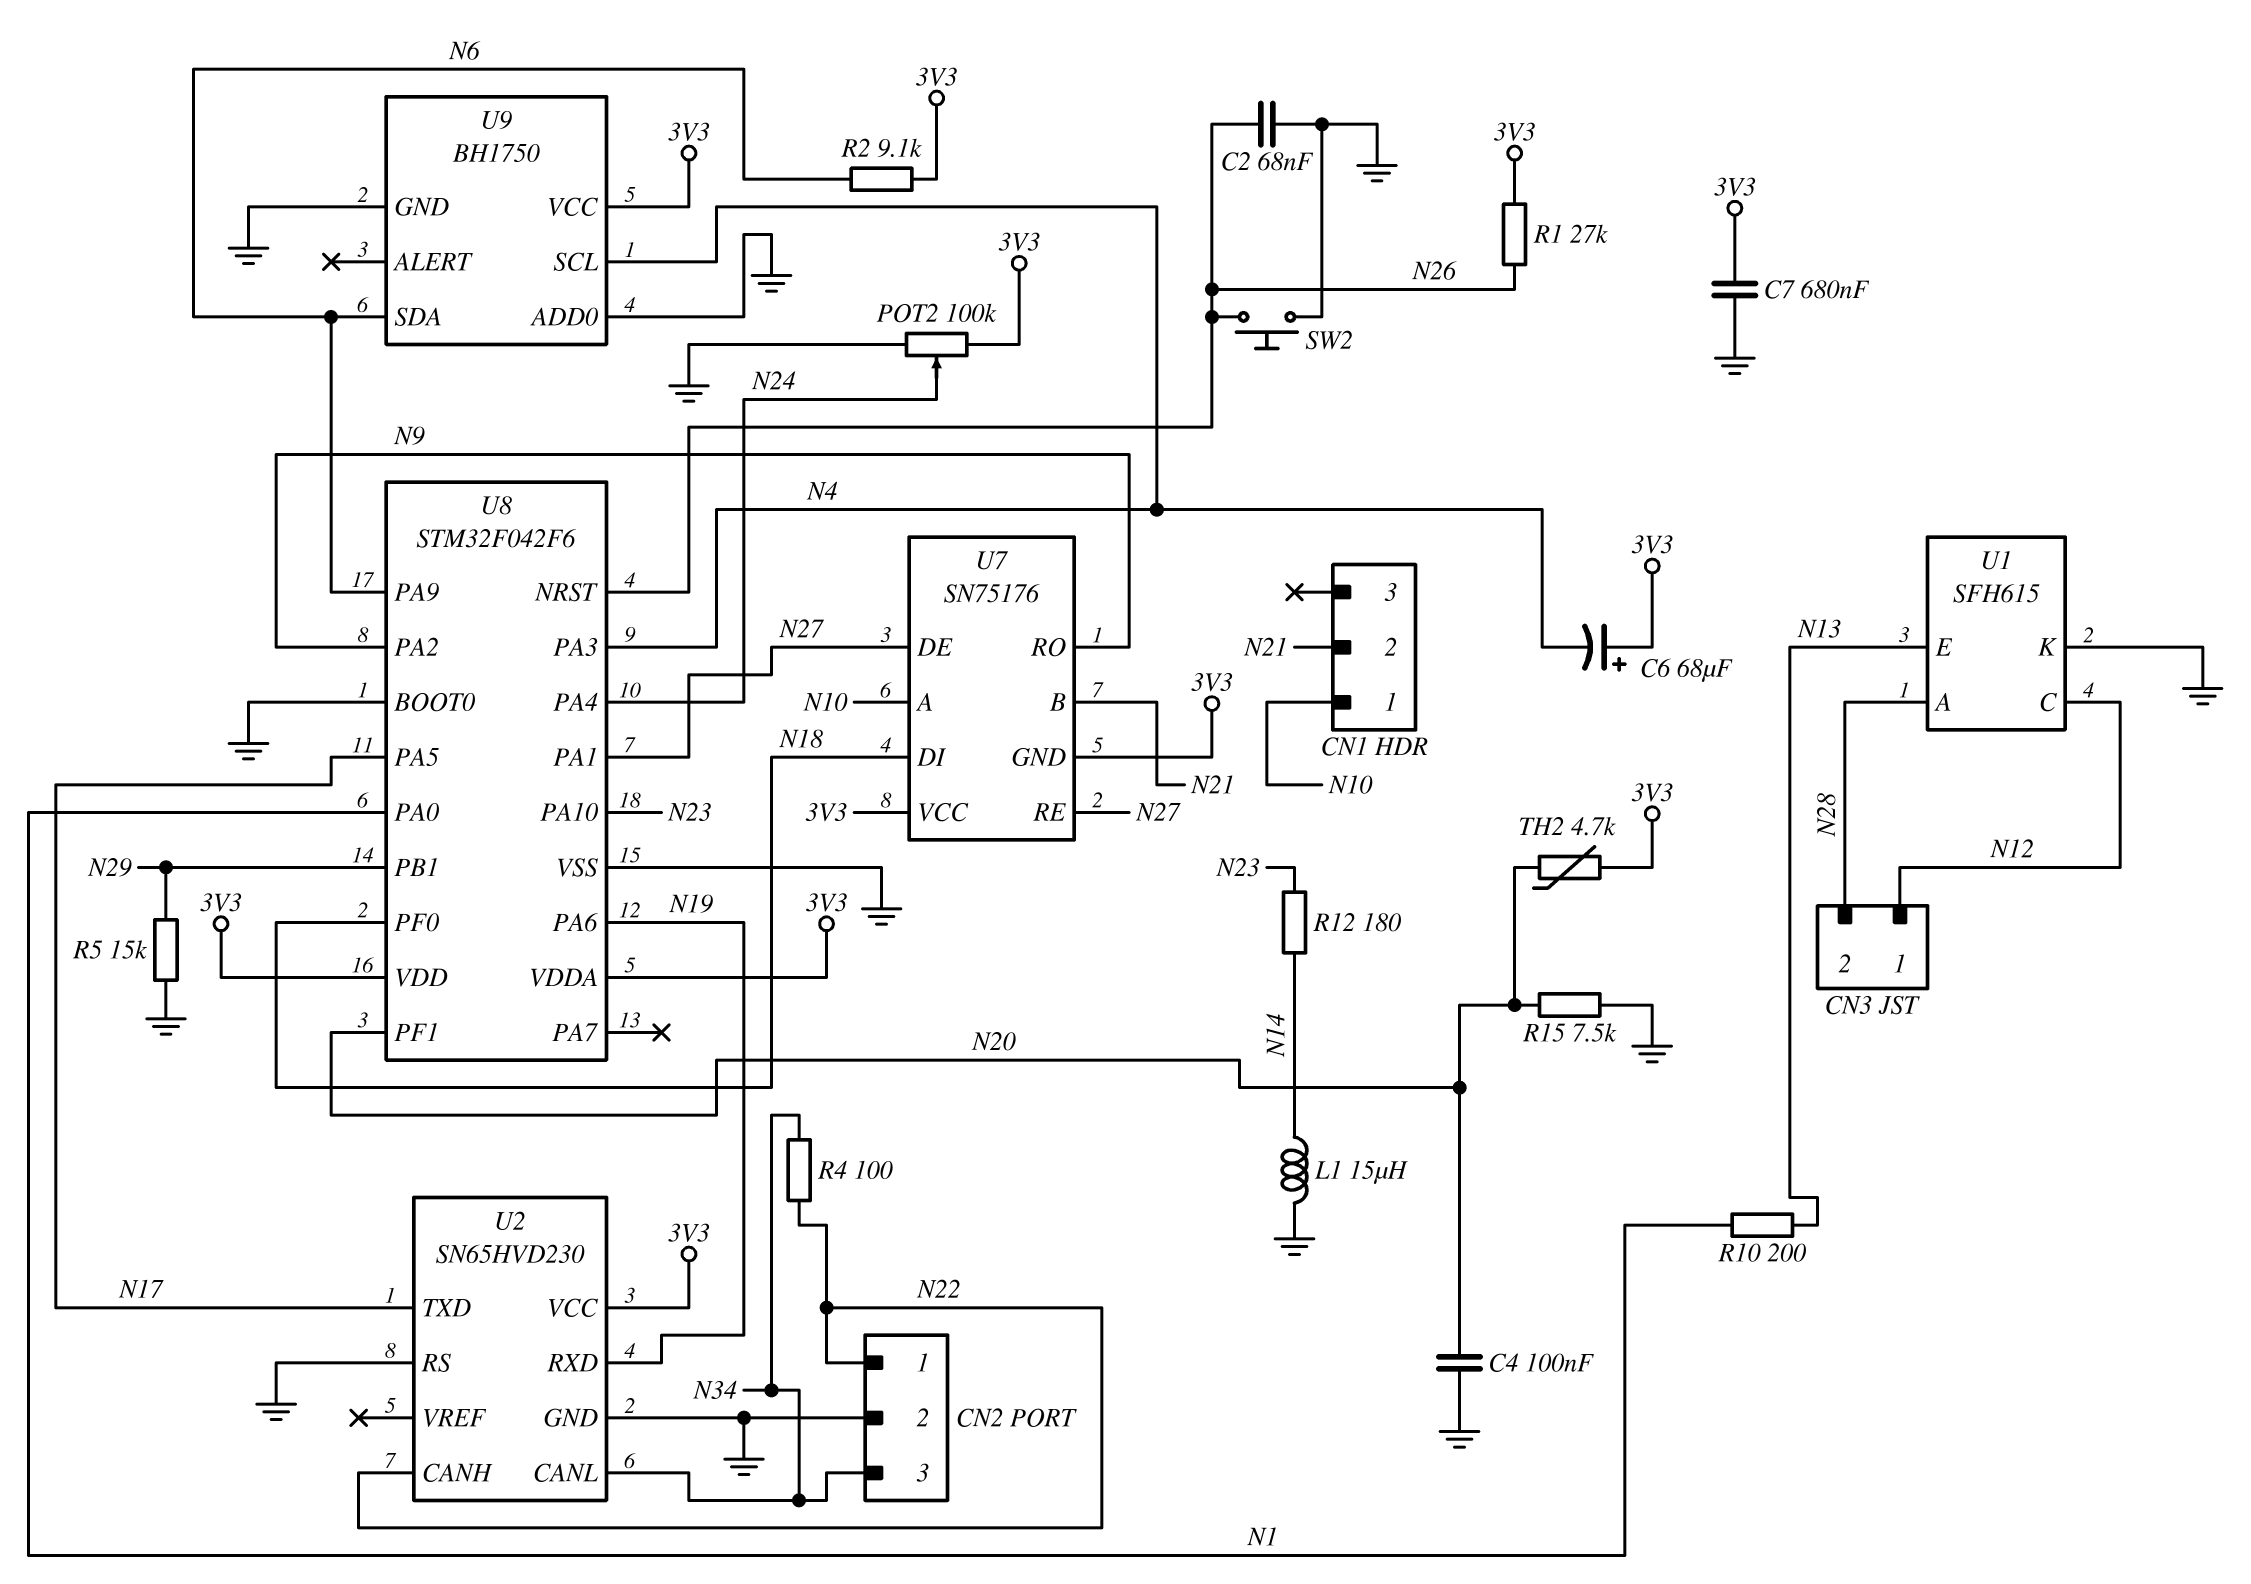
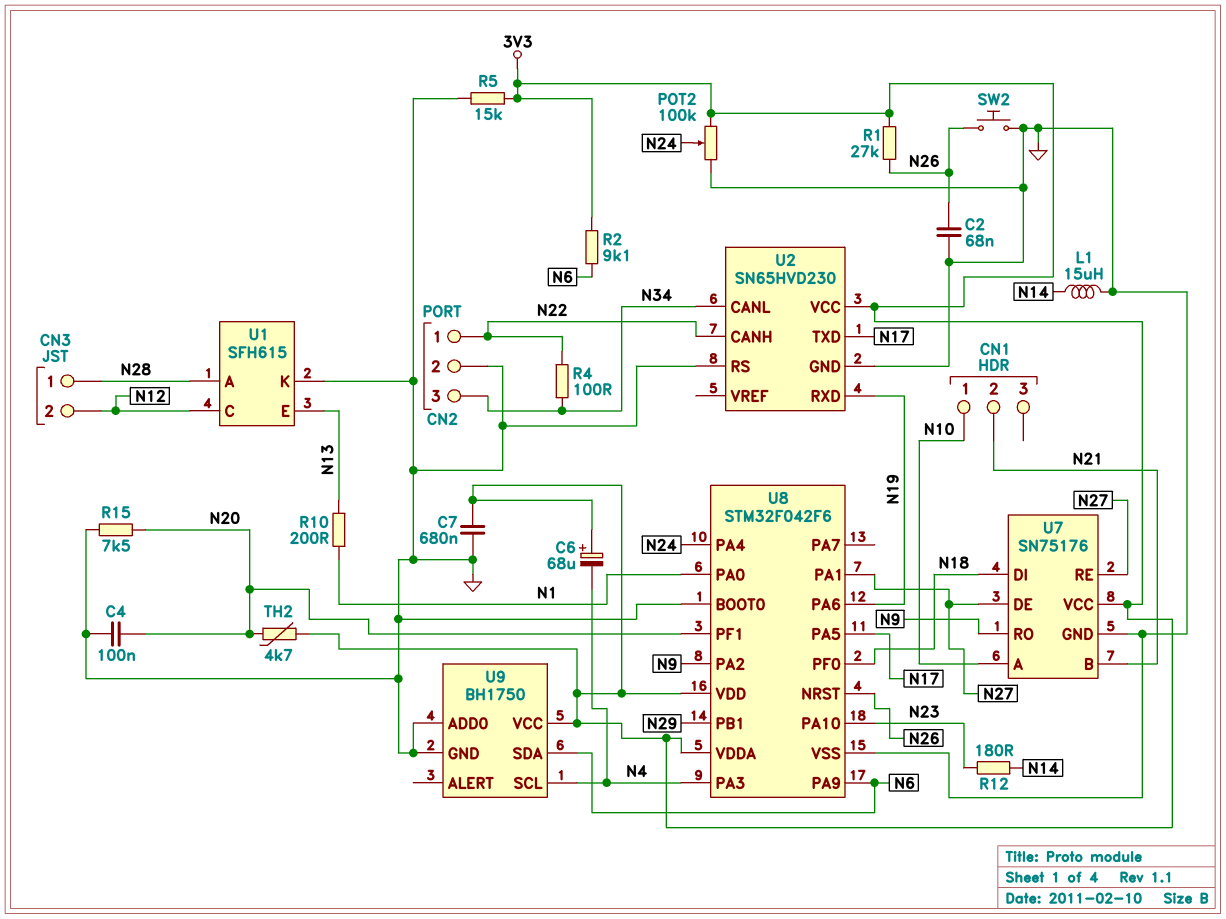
CN3 pin 1: N12 -> N28
CN3 pin 2: N28 -> N12
R5: 15k (GND, N29) -> 15k (3V3, GND)
U7 pin GND: 3V3 -> GND

